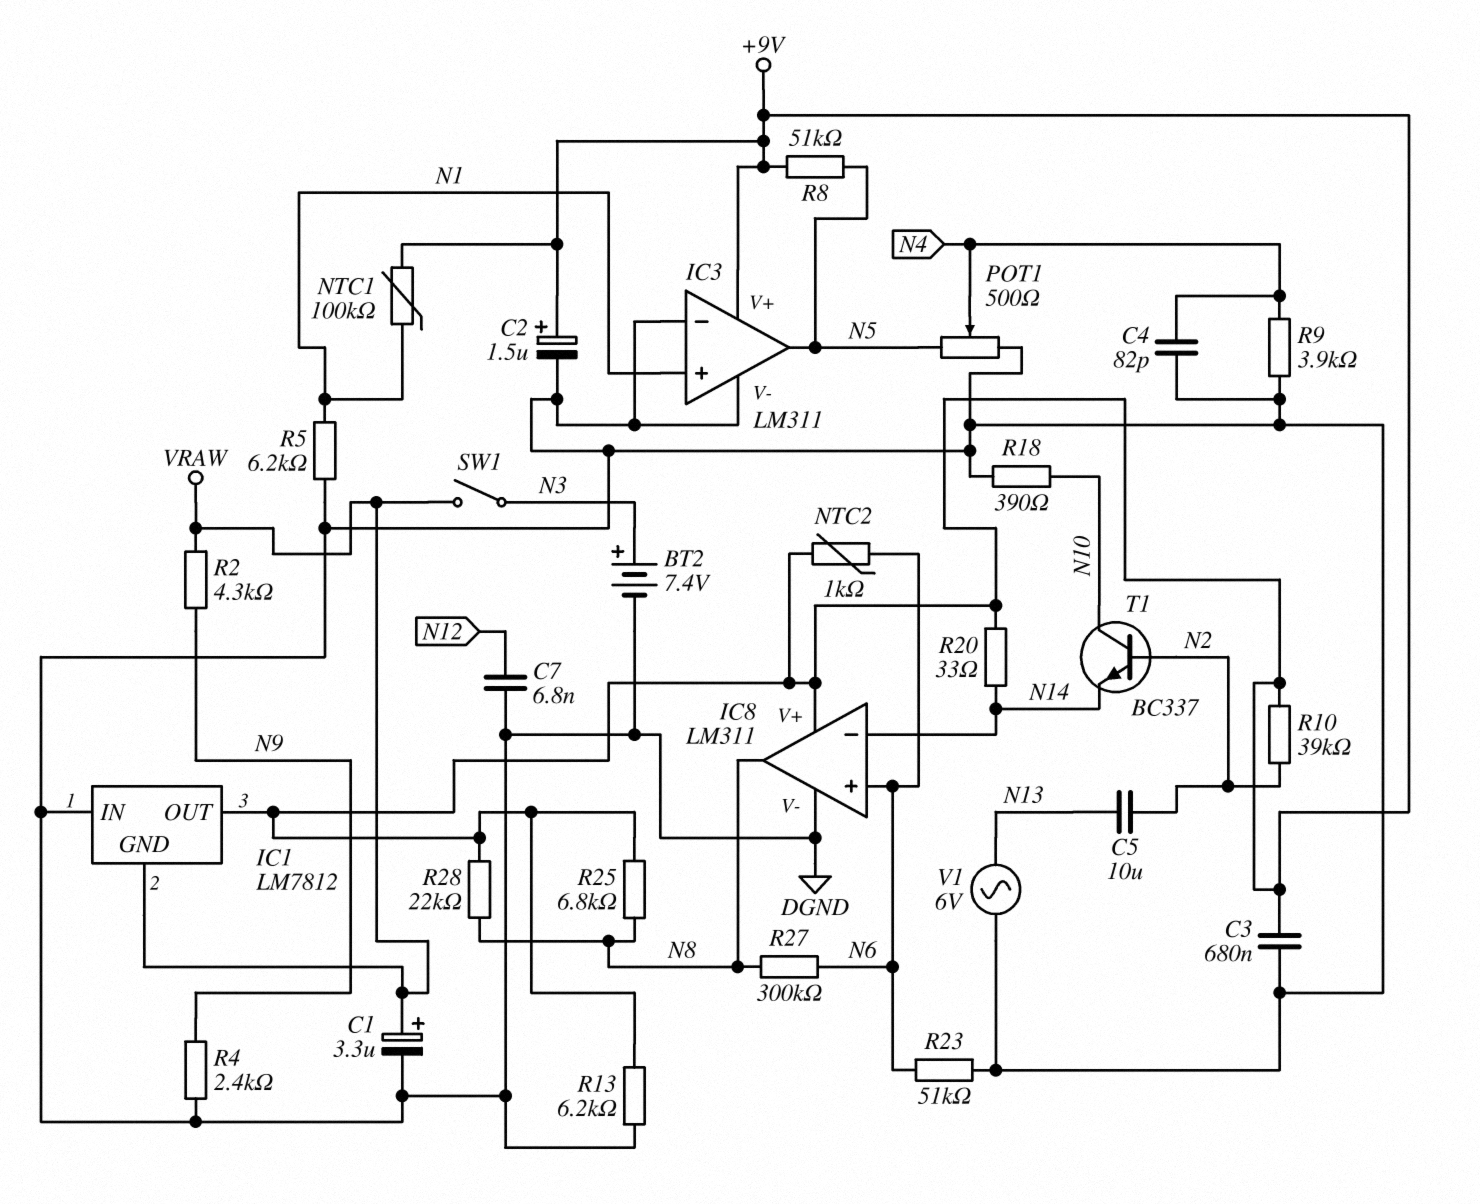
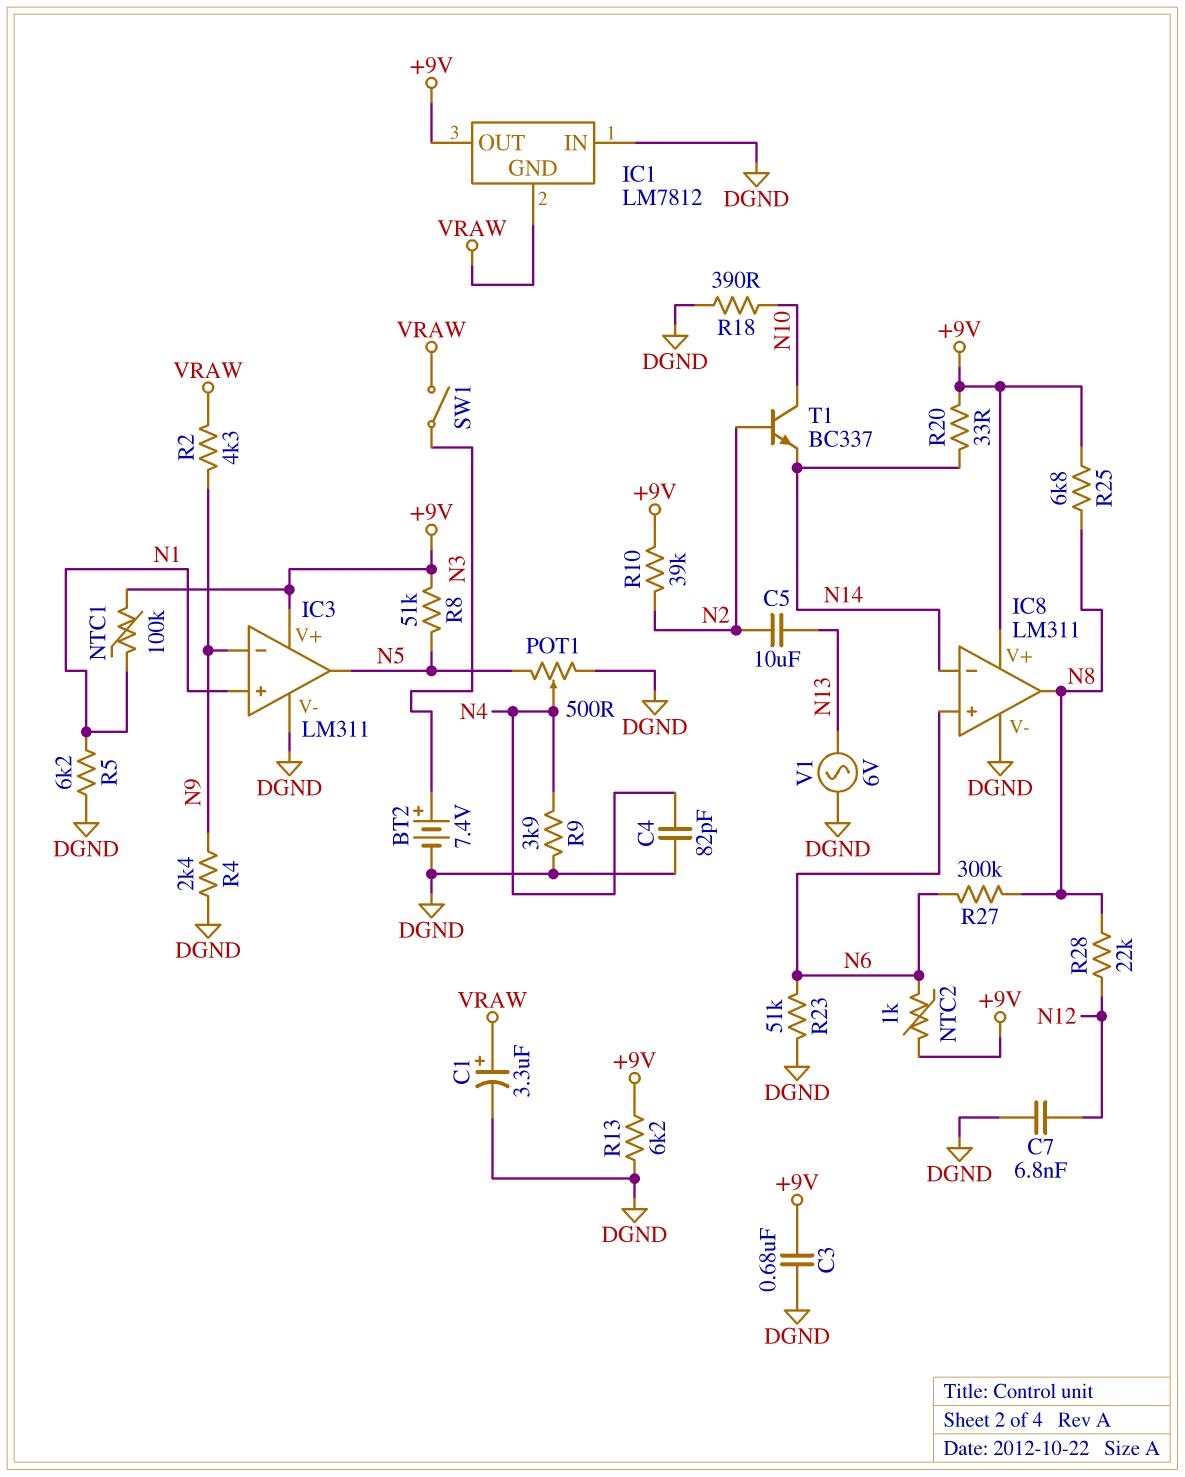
C2: 1.5uF (plus +9V, minus DGND) -> none
IC3 pin in-: DGND -> N9
R28: 22k (+9V, N8) -> 22k (N8, N12)

